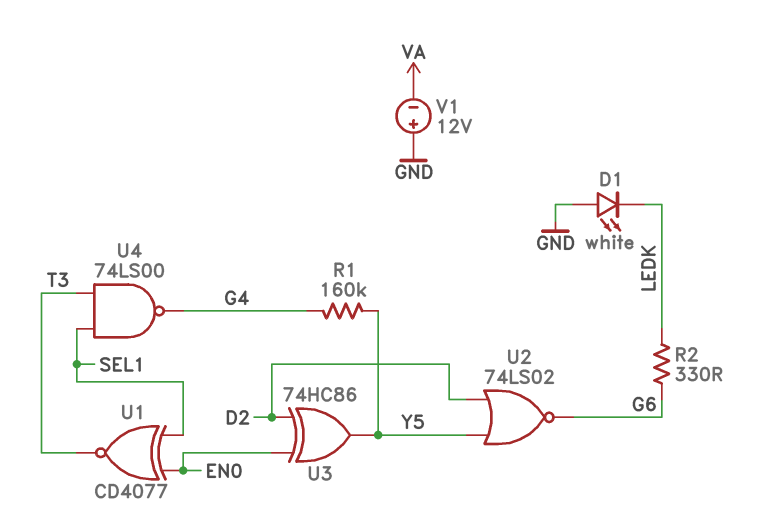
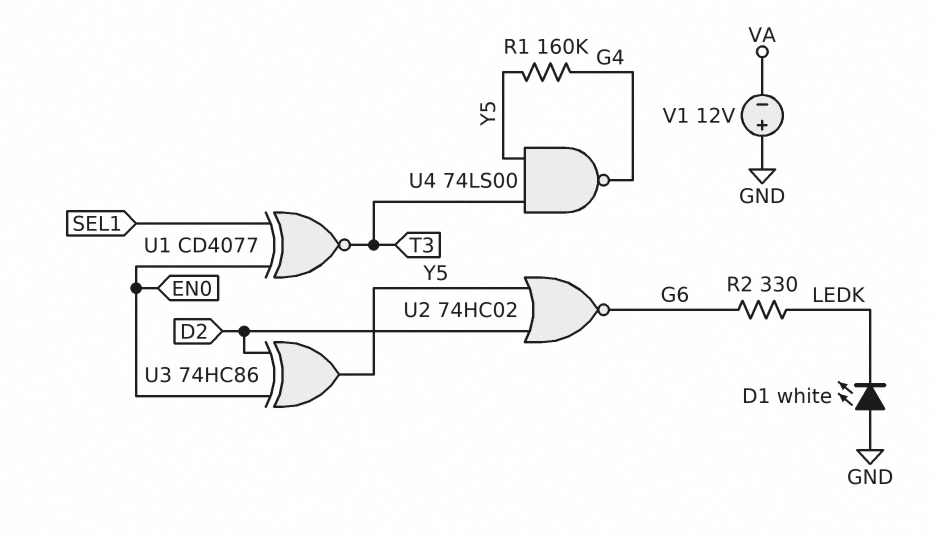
U2: NOR 74LS02 (in D2, in Y5, out G6) -> NOR 74HC02 (in D2, in Y5, out G6)
U4: NAND 74LS00 (in SEL1, in T3, out G4) -> NAND 74LS00 (in T3, in Y5, out G4)

